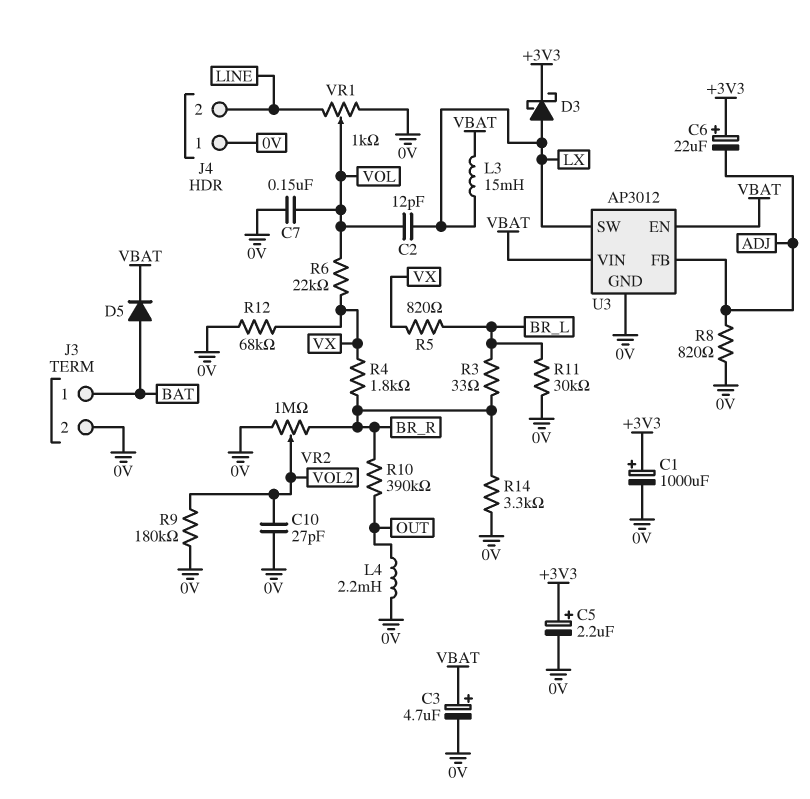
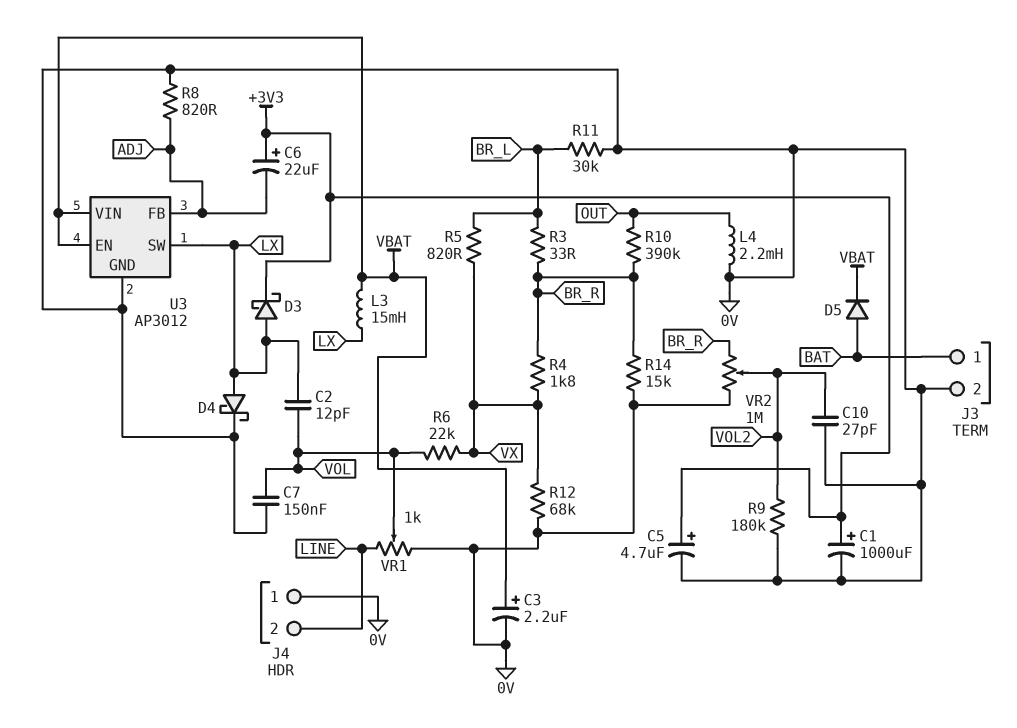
C3: 4.7uF (plus VBAT, minus 0V) -> 2.2uF (plus VBAT, minus 0V)
C5: 2.2uF (plus +3V3, minus 0V) -> 4.7uF (plus +3V3, minus 0V)
D4: none -> schottky (A LX, K 0V)
R14: 3.3k (0V, BR_R) -> 15k (0V, BR_R)

